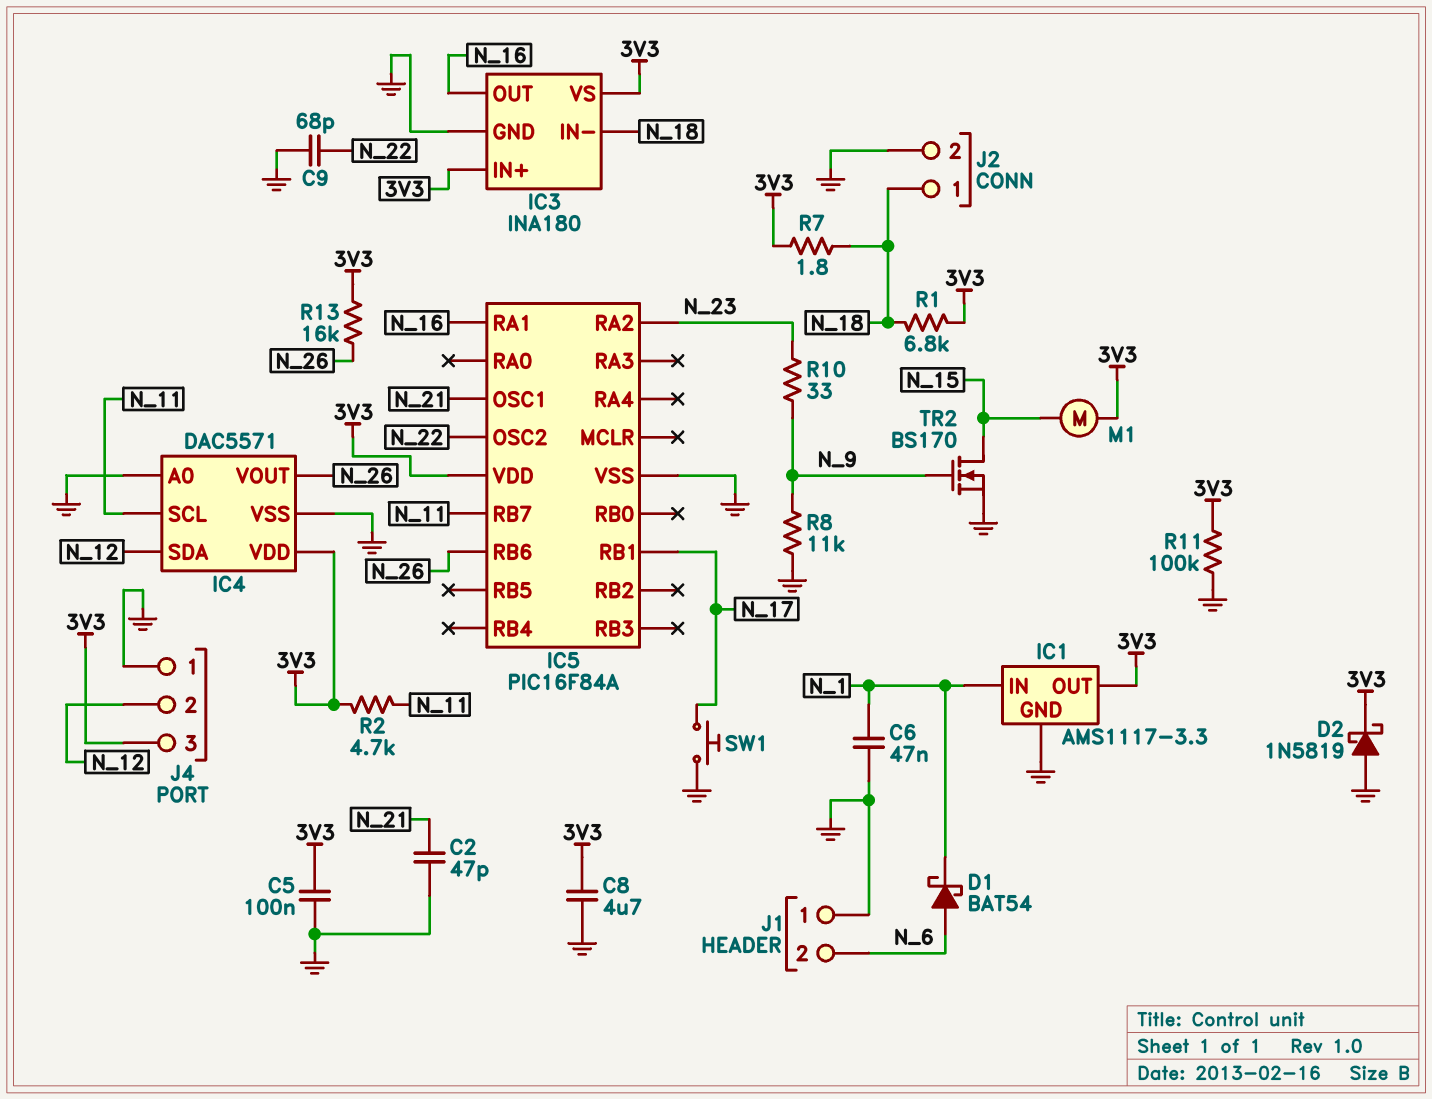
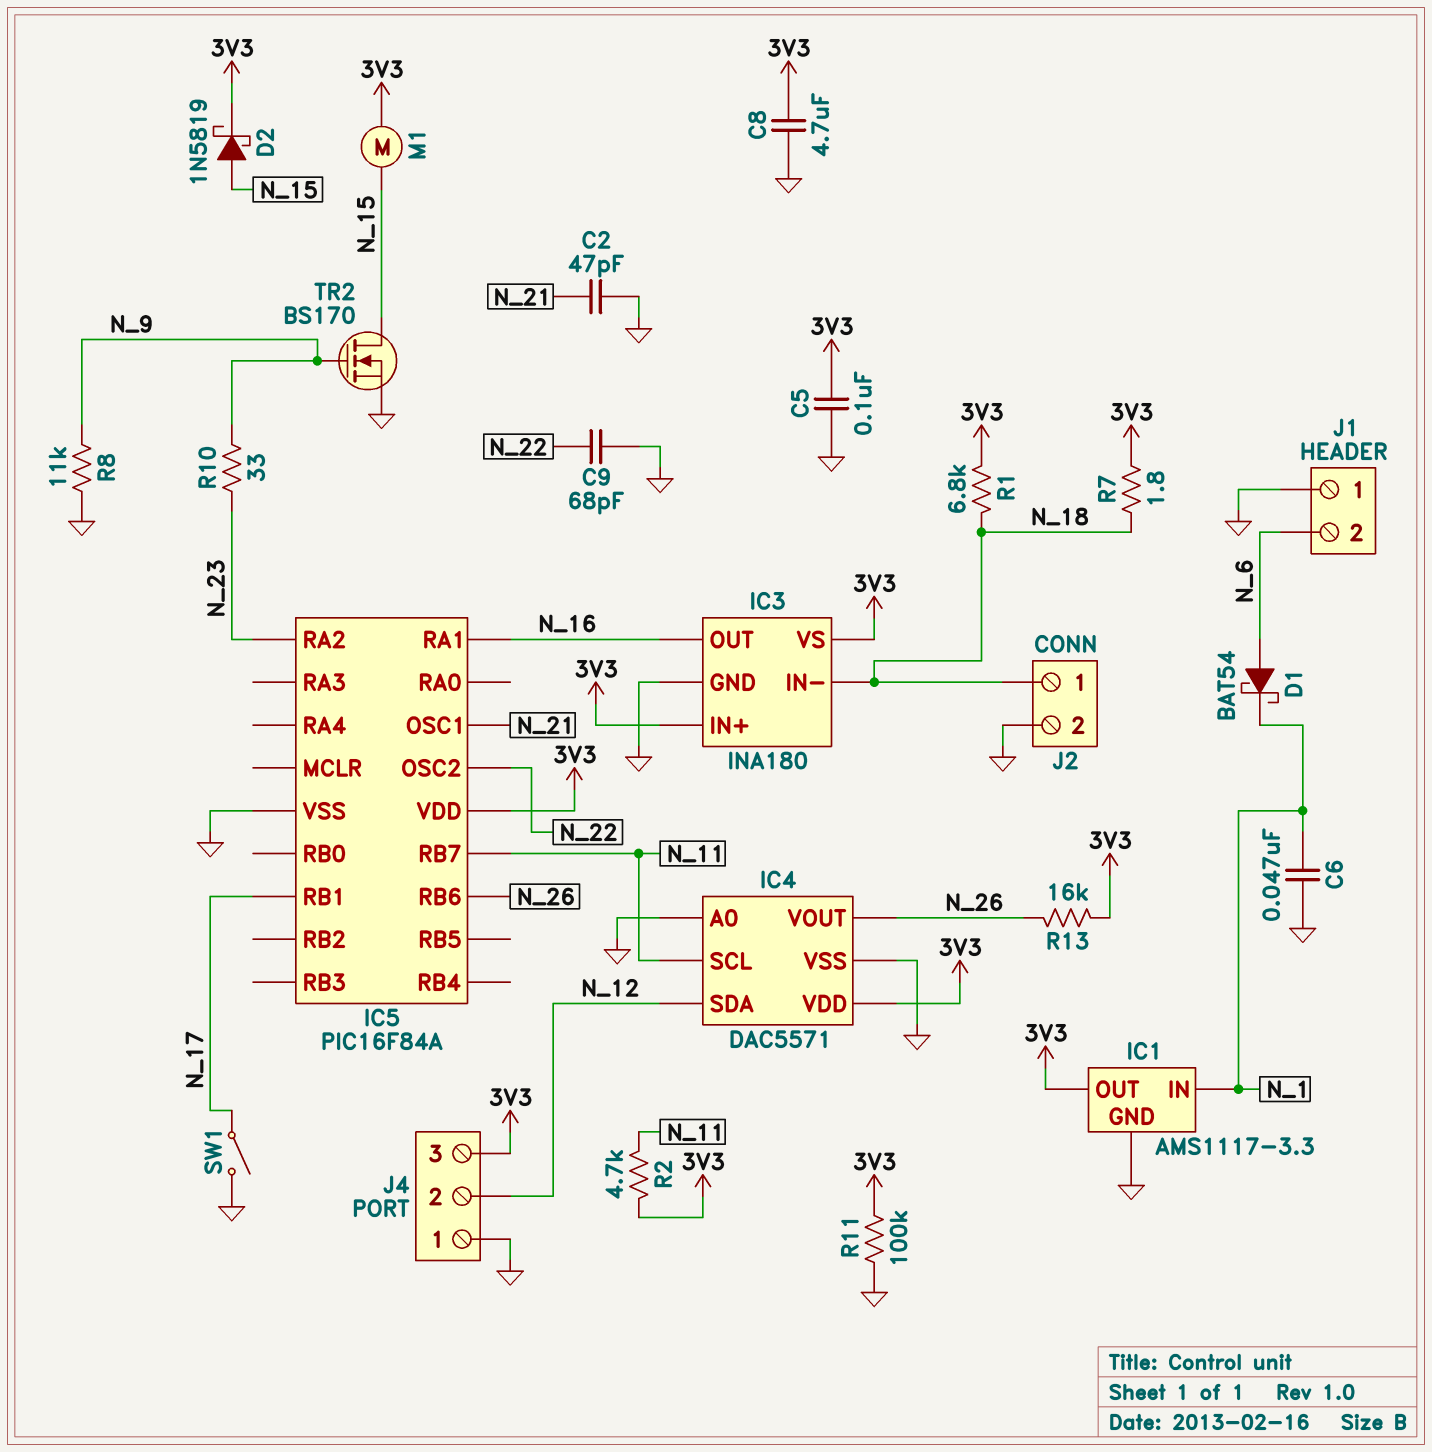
D2: schottky 1N5819 (A GND, K 3V3) -> schottky 1N5819 (A N_15, K 3V3)
SW1: button (GND, N_17) -> switch (GND, N_17)

